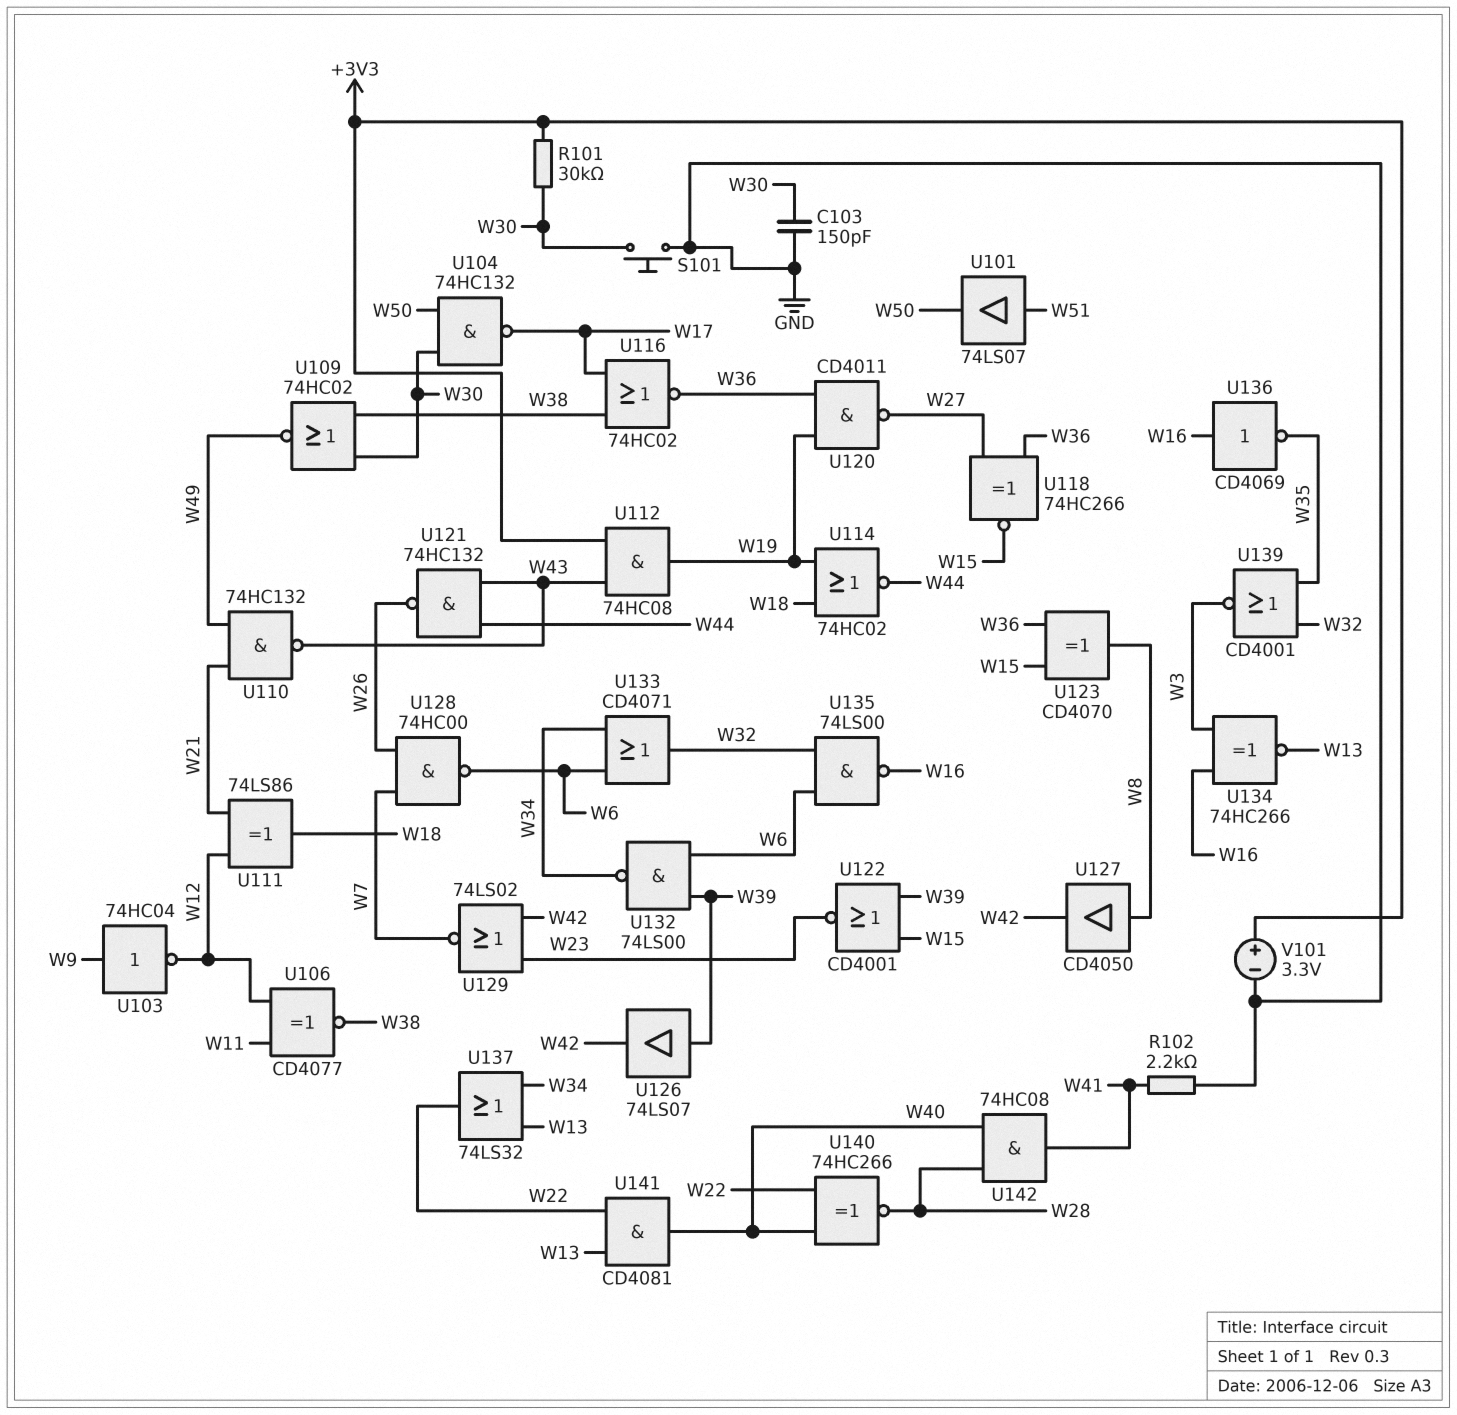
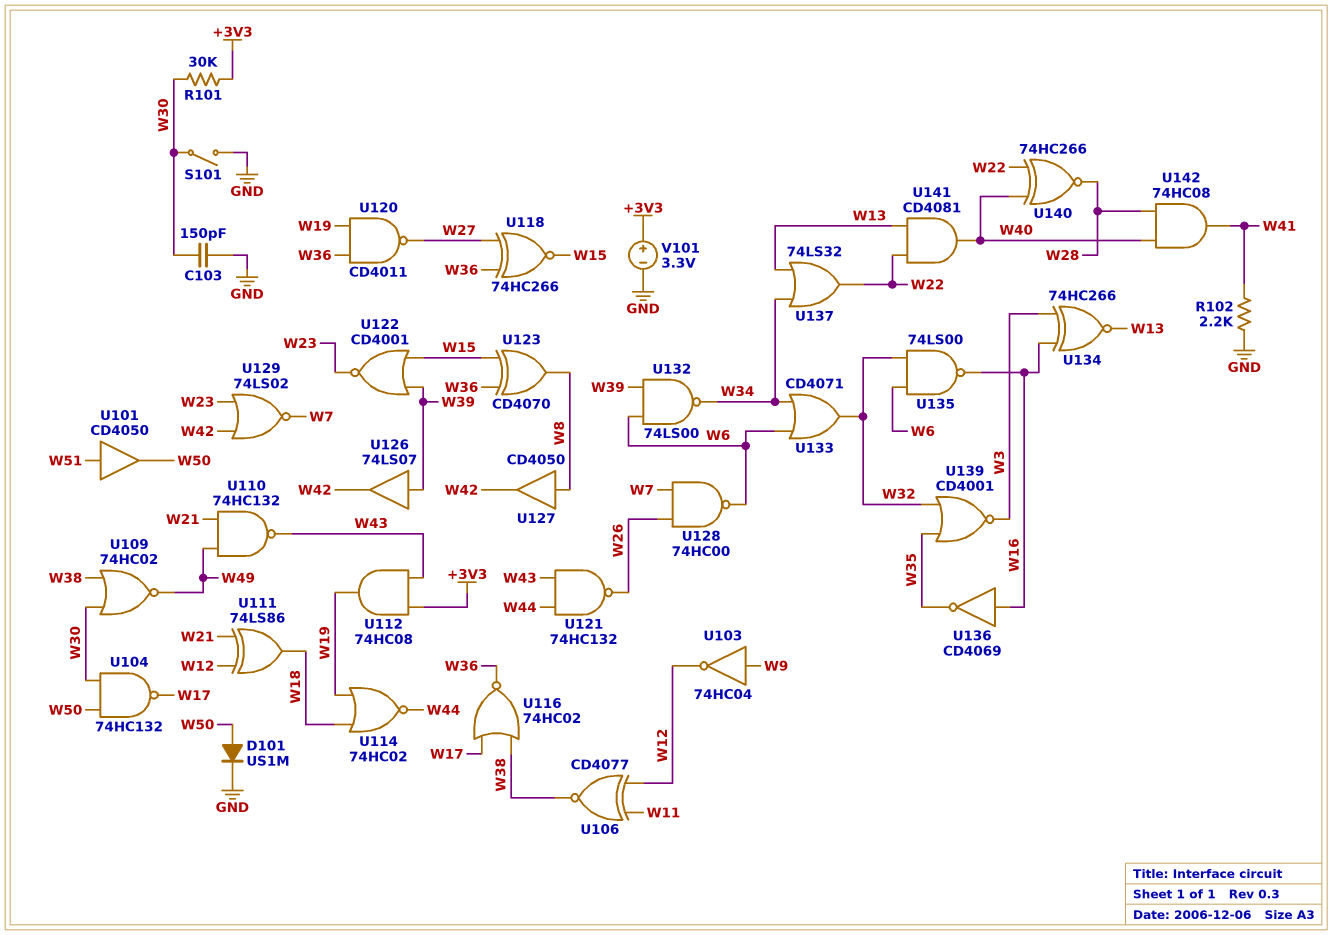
D101: none -> diode US1M (A W50, K GND)
S101: button (GND, W30) -> switch (GND, W30)
U101: buffer 74LS07 (in W51, out W50) -> buffer CD4050 (in W51, out W50)

